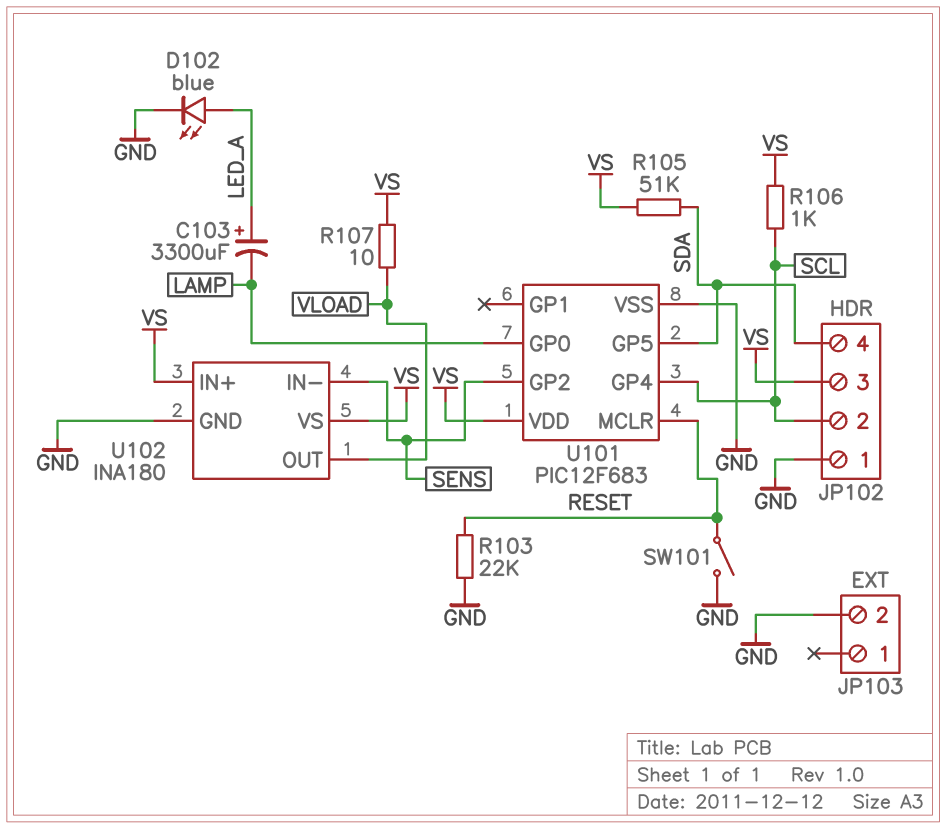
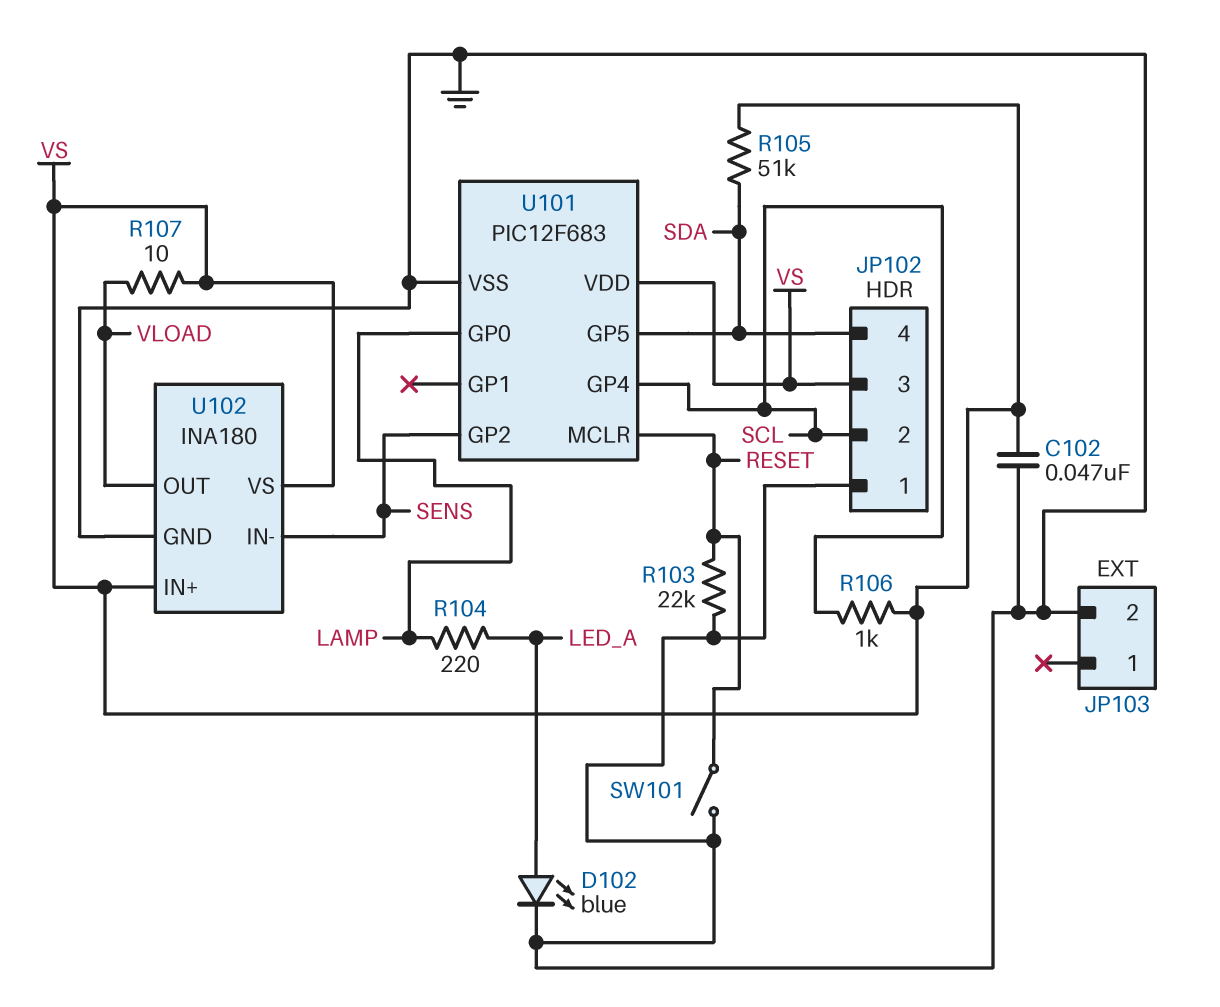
C102: none -> 47nF (GND, VS)
C103: 3300uF (plus LED_A, minus LAMP) -> none
R104: none -> 220 (LAMP, LED_A)

